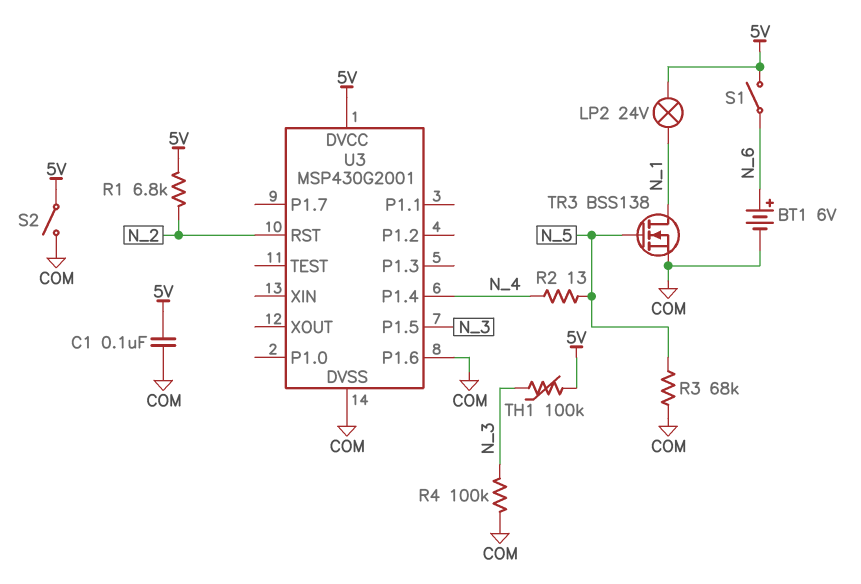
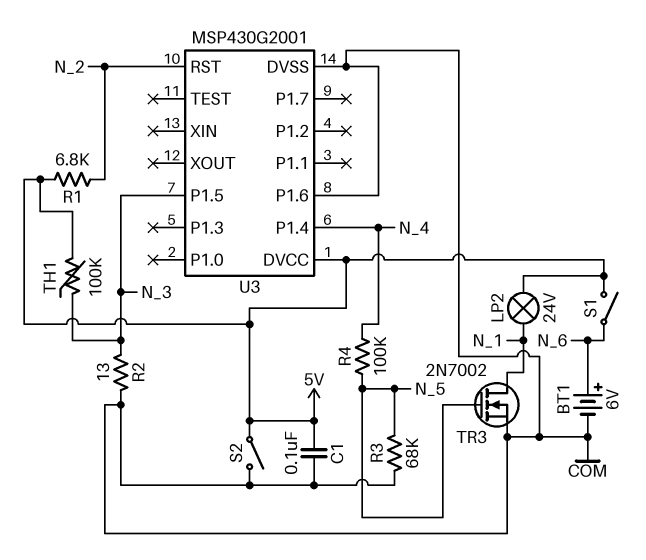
R2: 13 (N_4, N_5) -> 13 (COM, N_3)
R4: 100k (COM, N_3) -> 100k (N_4, N_5)
TR3: NMOS BSS138 (G N_5, D N_1, S COM) -> NMOS 2N7002 (G N_5, D N_1, S COM)

